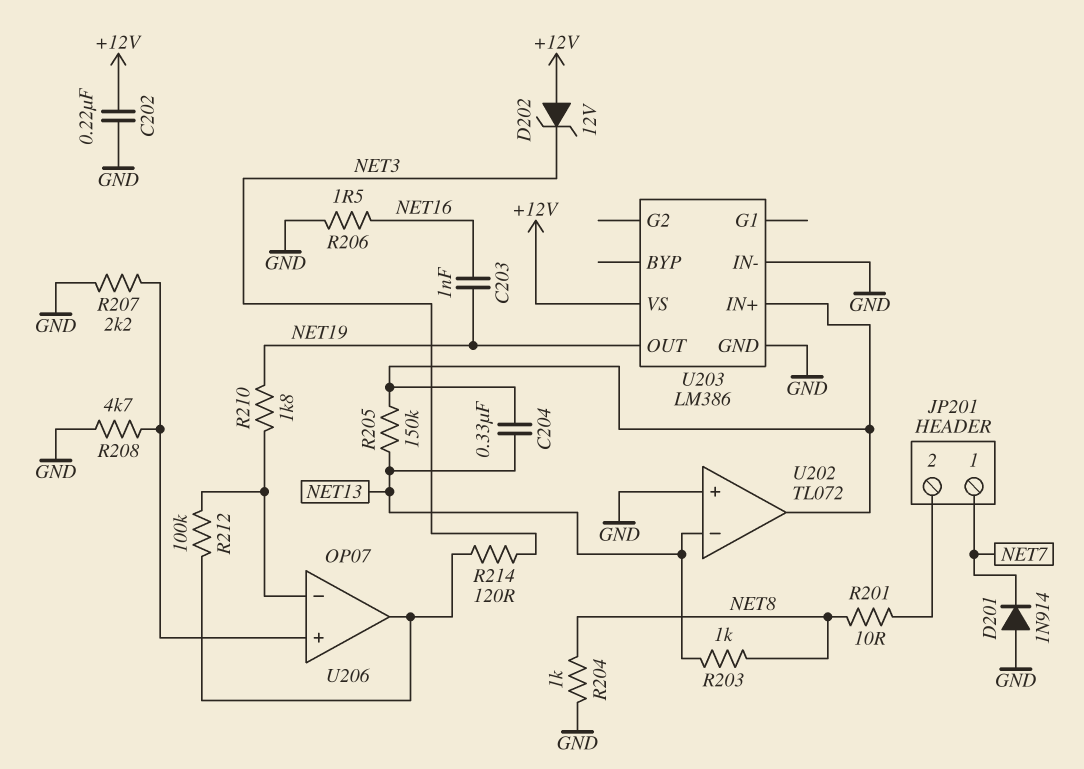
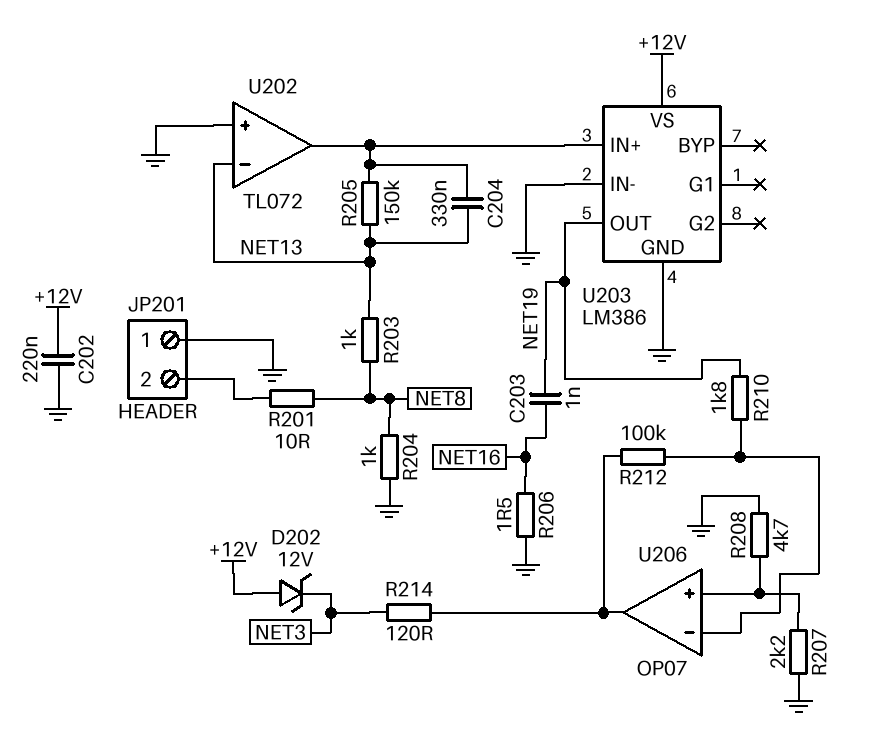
D201: diode 1N914 (A GND, K NET7) -> none
JP201 pin 1: NET7 -> GND

